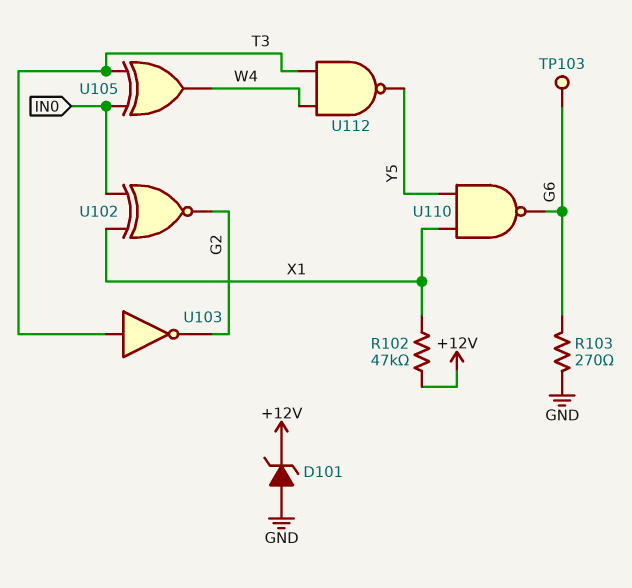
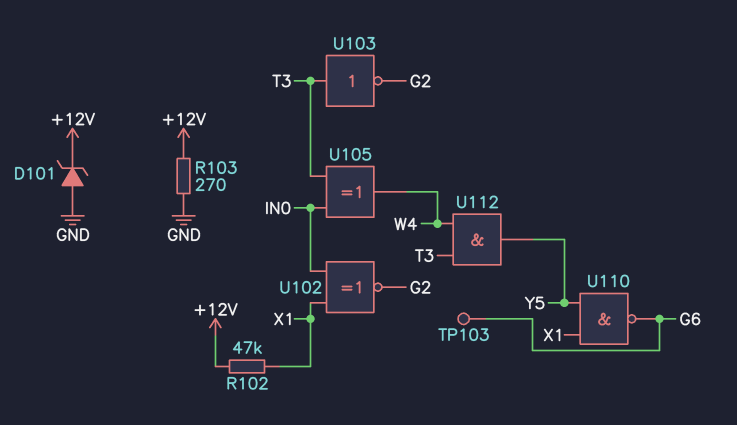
R103: 270 (G6, GND) -> 270 (+12V, GND)
U112: NAND (in T3, in W4, out Y5) -> AND (in T3, in W4, out Y5)

